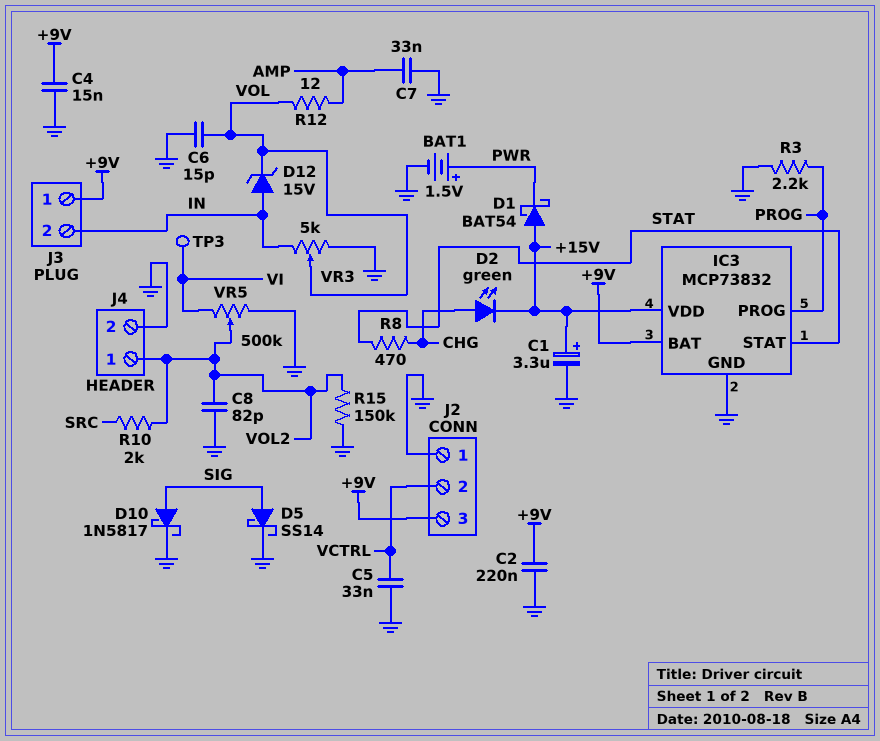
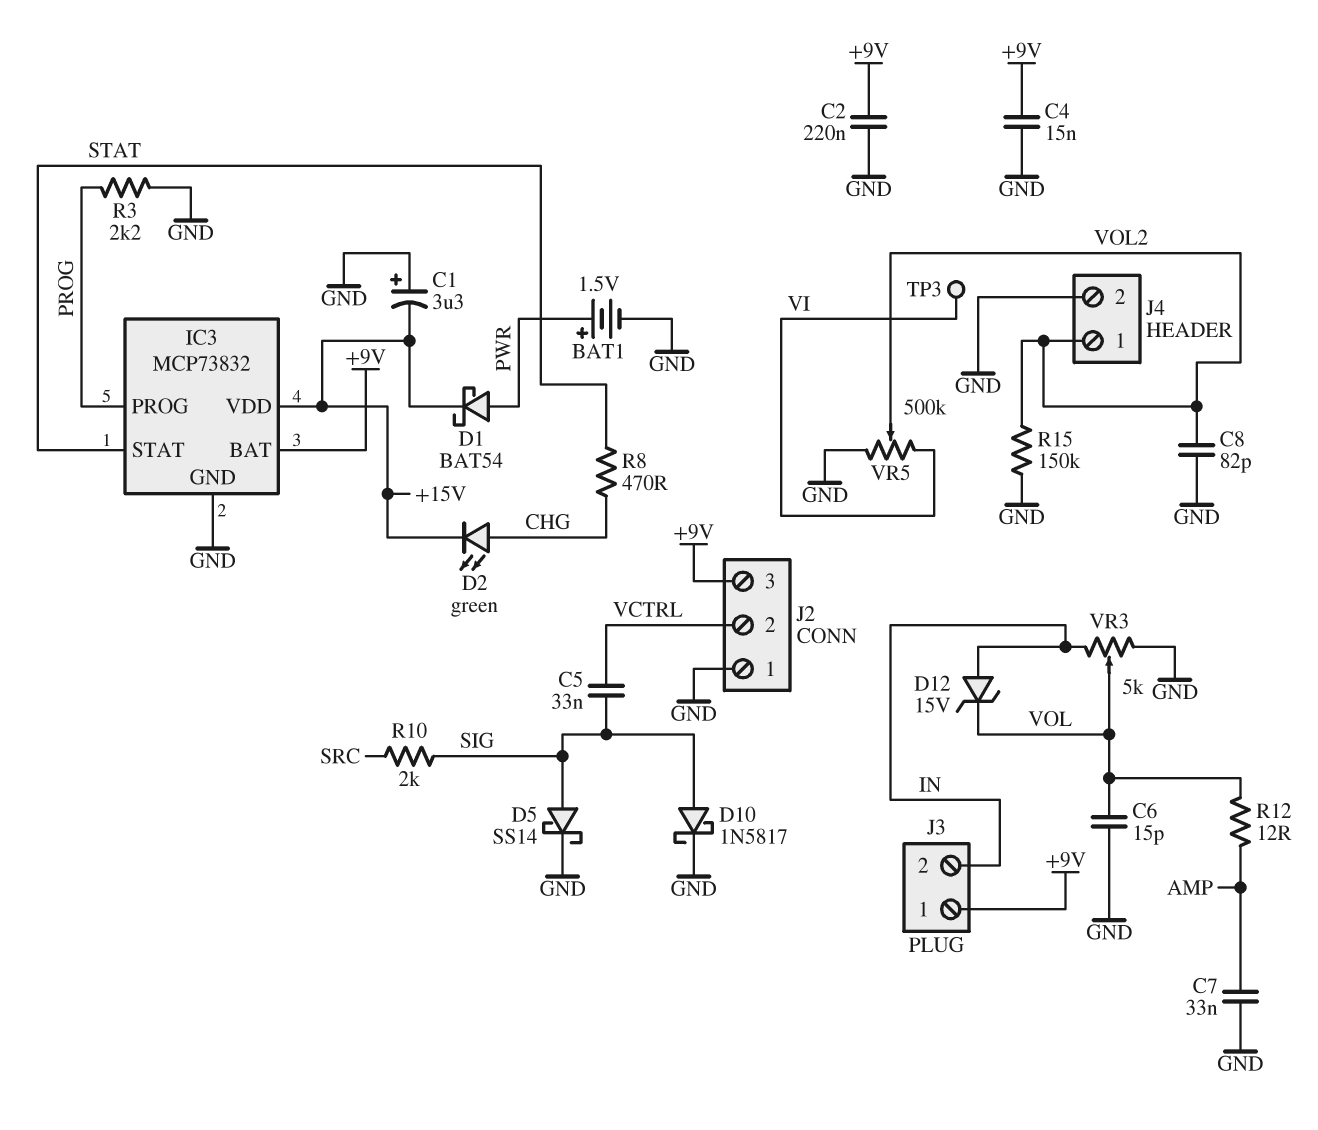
C1: 3.3uF (plus +15V, minus GND) -> 3.3uF (plus GND, minus +15V)
C5: 33nF (GND, VCTRL) -> 33nF (SIG, VCTRL)
D1: schottky BAT54 (A +15V, K PWR) -> schottky BAT54 (A PWR, K +15V)
R10: 2k (SRC, VOL2) -> 2k (SIG, SRC)

